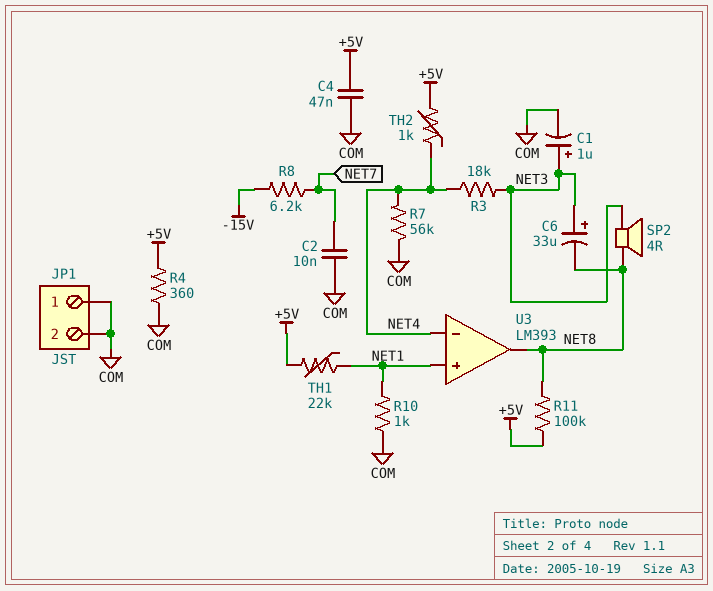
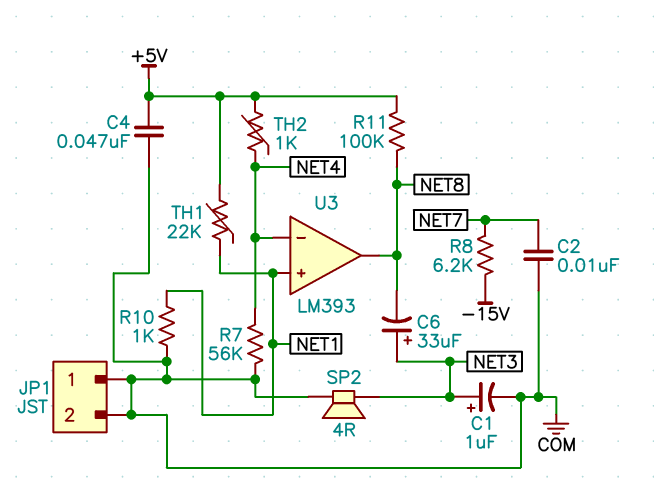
R3: 18k (NET3, NET4) -> none
R4: 360 (+5V, COM) -> none
SP2: speaker 4R (NET3, NET8) -> speaker 4R (COM, NET3)

